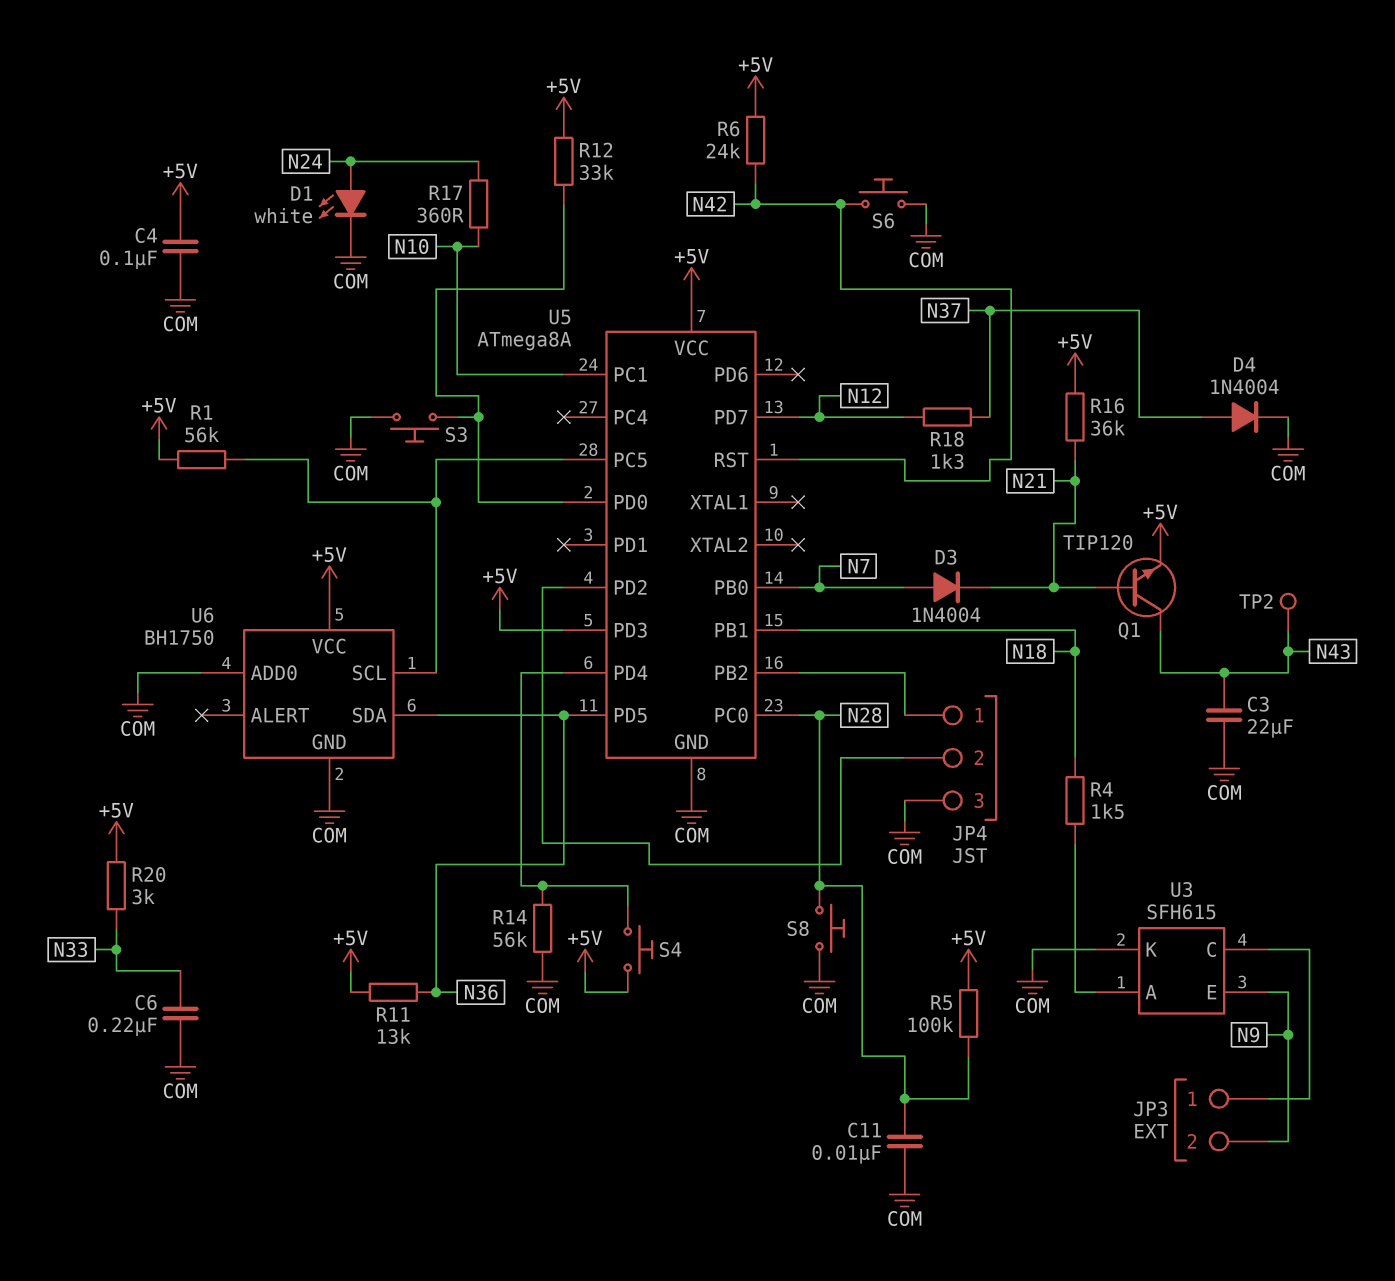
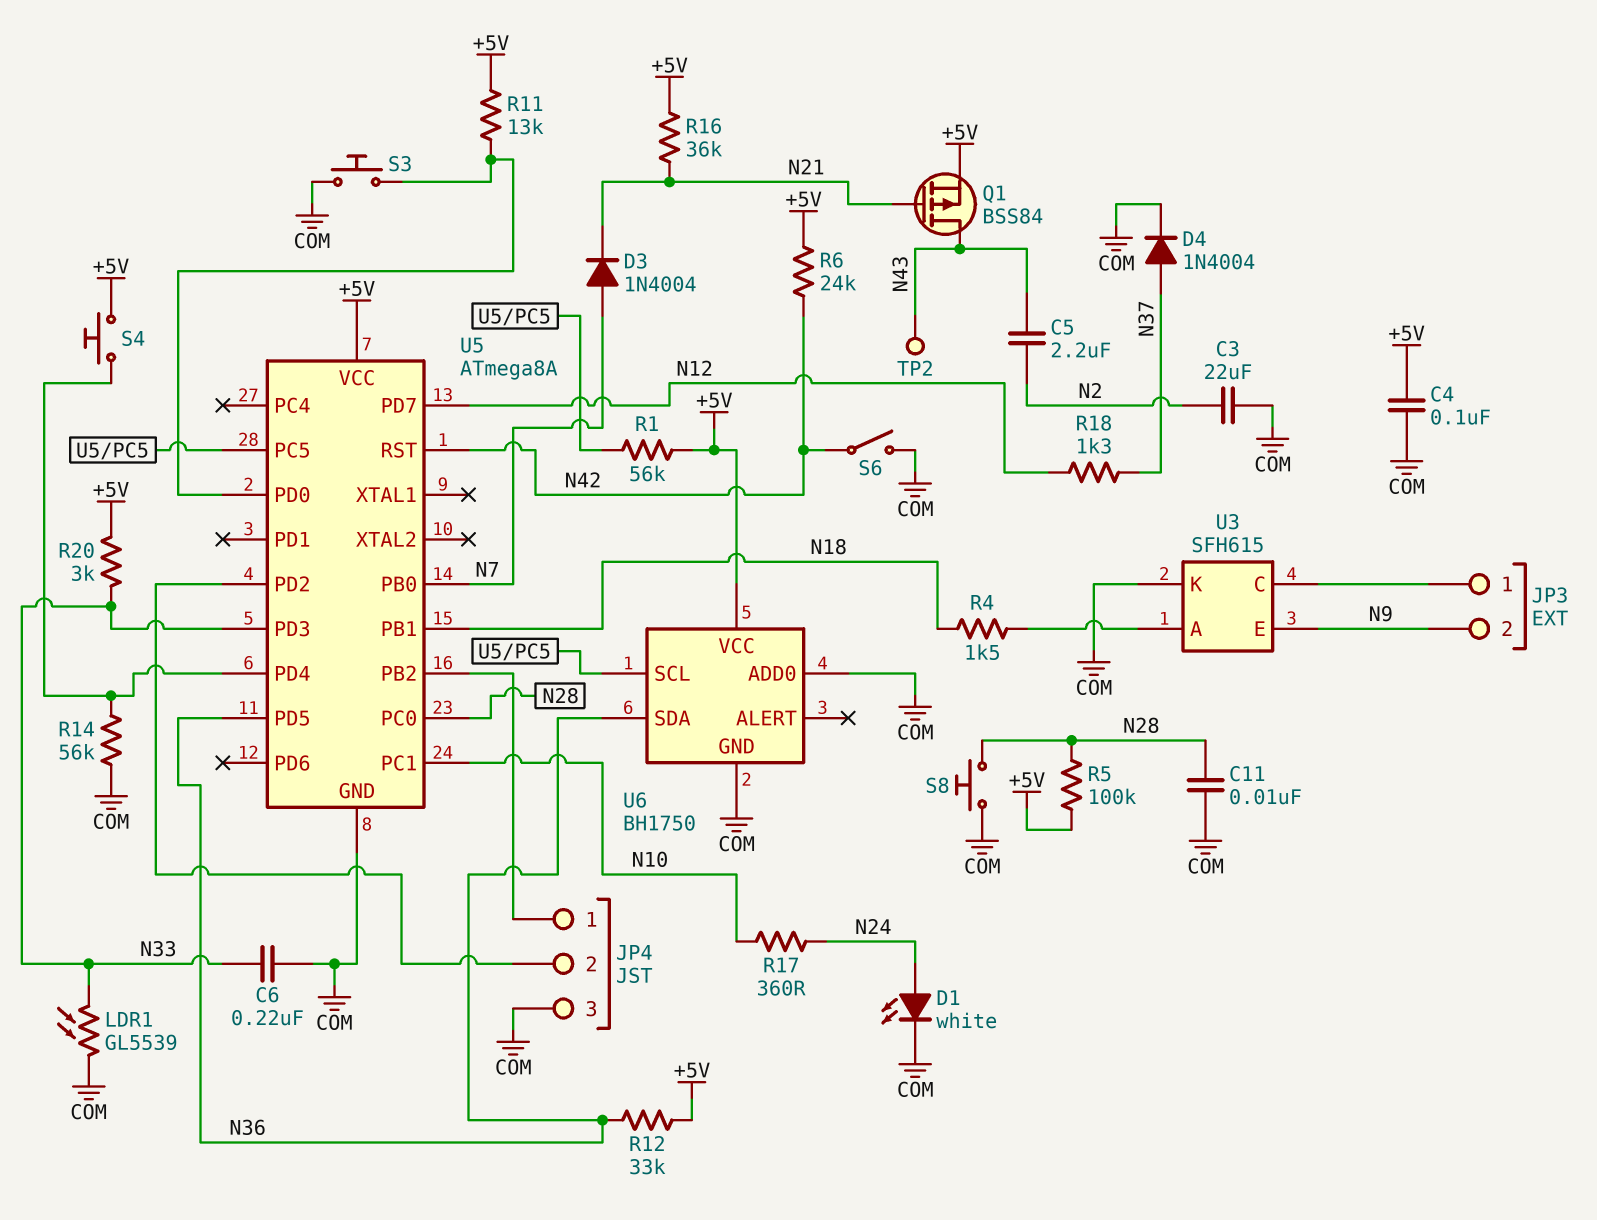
C3: 22uF (COM, N43) -> 22uF (COM, N2)
C5: none -> 2.2uF (N2, N43)
LDR1: none -> GL5539 (COM, N33)
Q1: NPN TIP120 (B N21, C N43, E +5V) -> PMOS BSS84 (G N21, D N43, S +5V)
R11: 13k (+5V, N36) -> 13k (+5V, U5/PD0)
R12: 33k (+5V, U5/PD0) -> 33k (+5V, N36)
S6: button (COM, N42) -> switch (COM, N42)
U5 pin PD3: +5V -> N33

